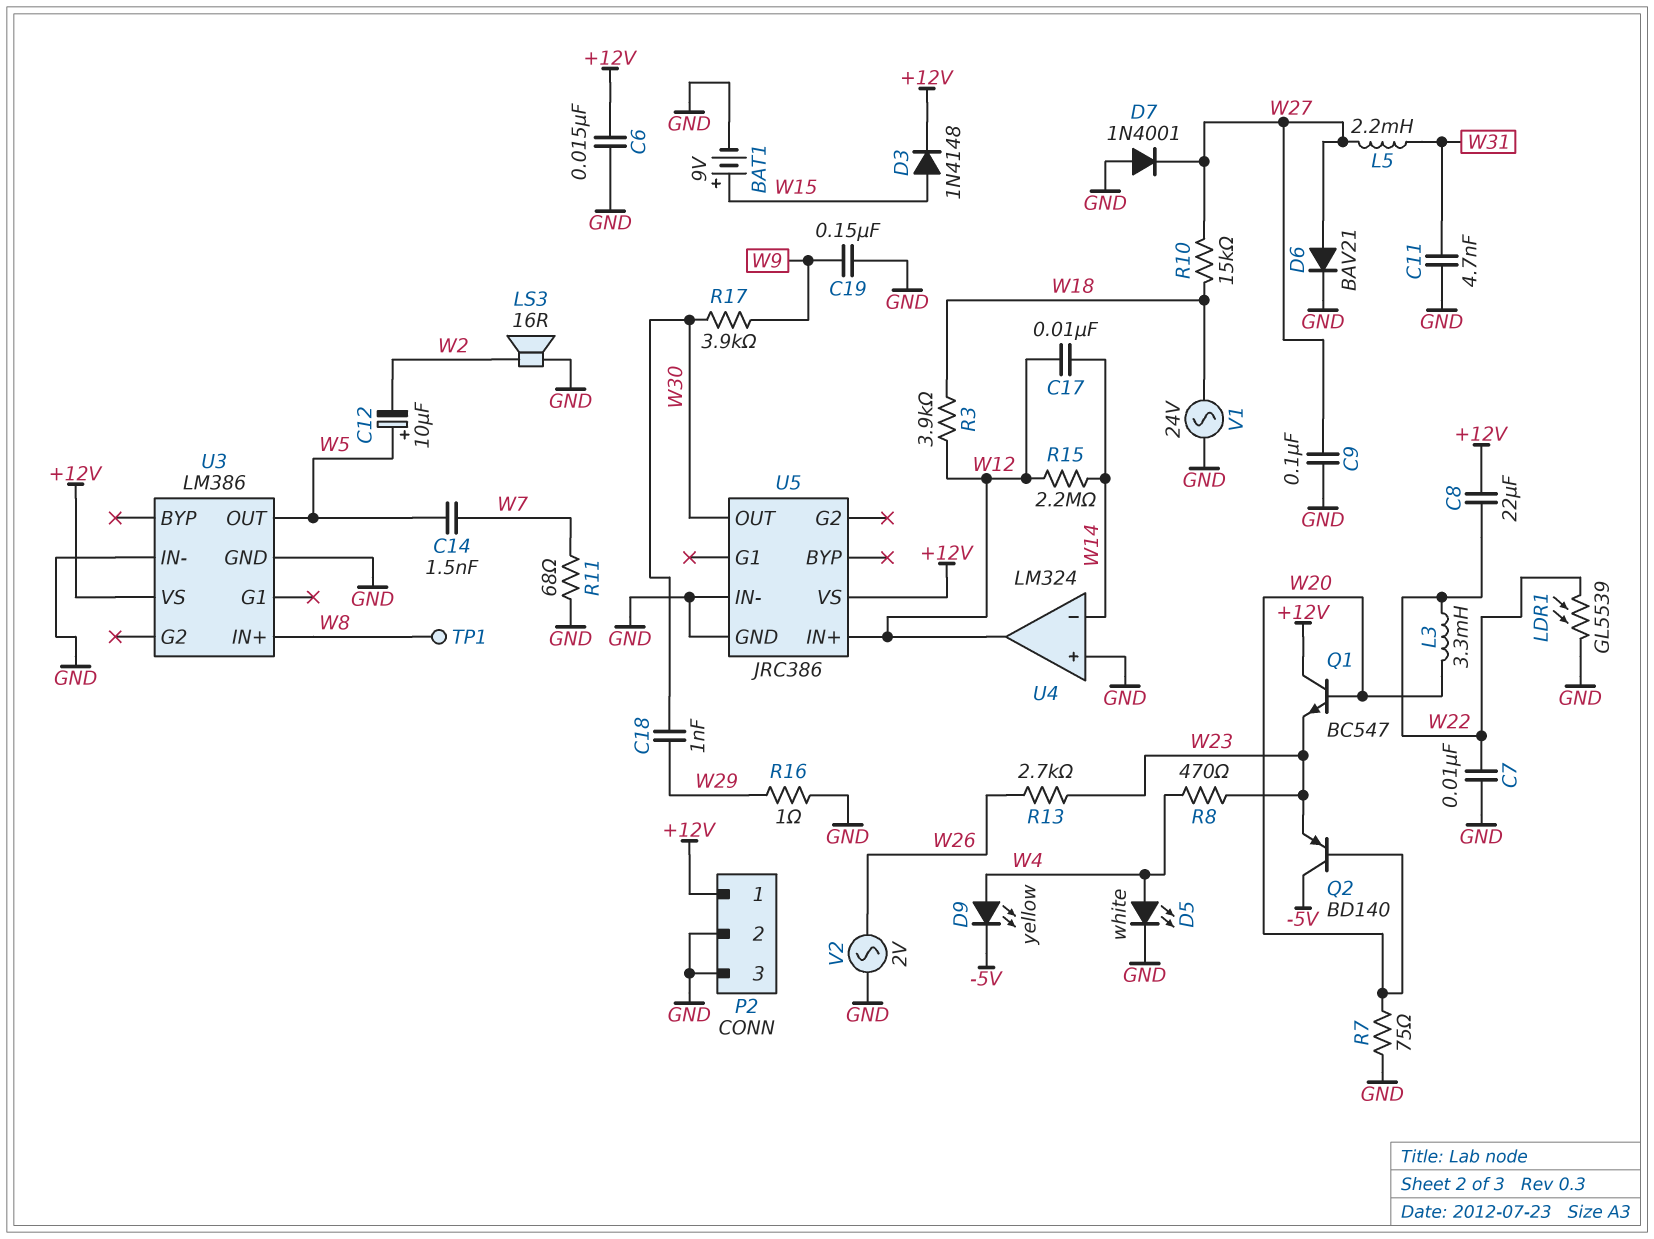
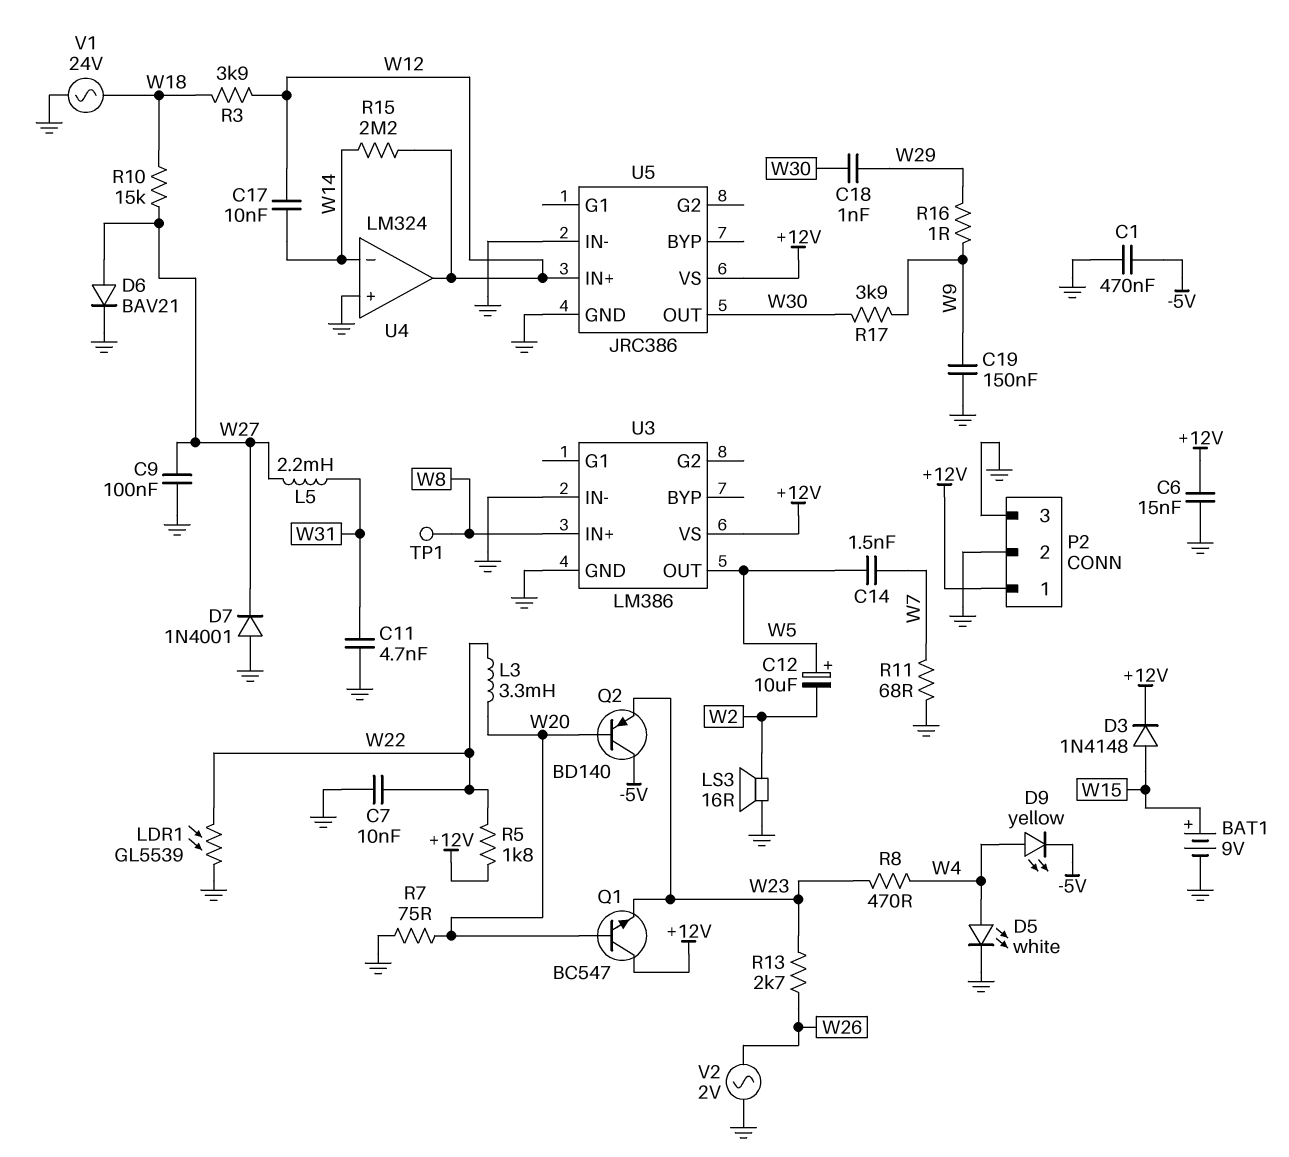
C1: none -> 470nF (-5V, GND)
C8: 22uF (+12V, W22) -> none
R5: none -> 1.8k (+12V, W22)
R16: 1 (GND, W29) -> 1 (W9, W29)

